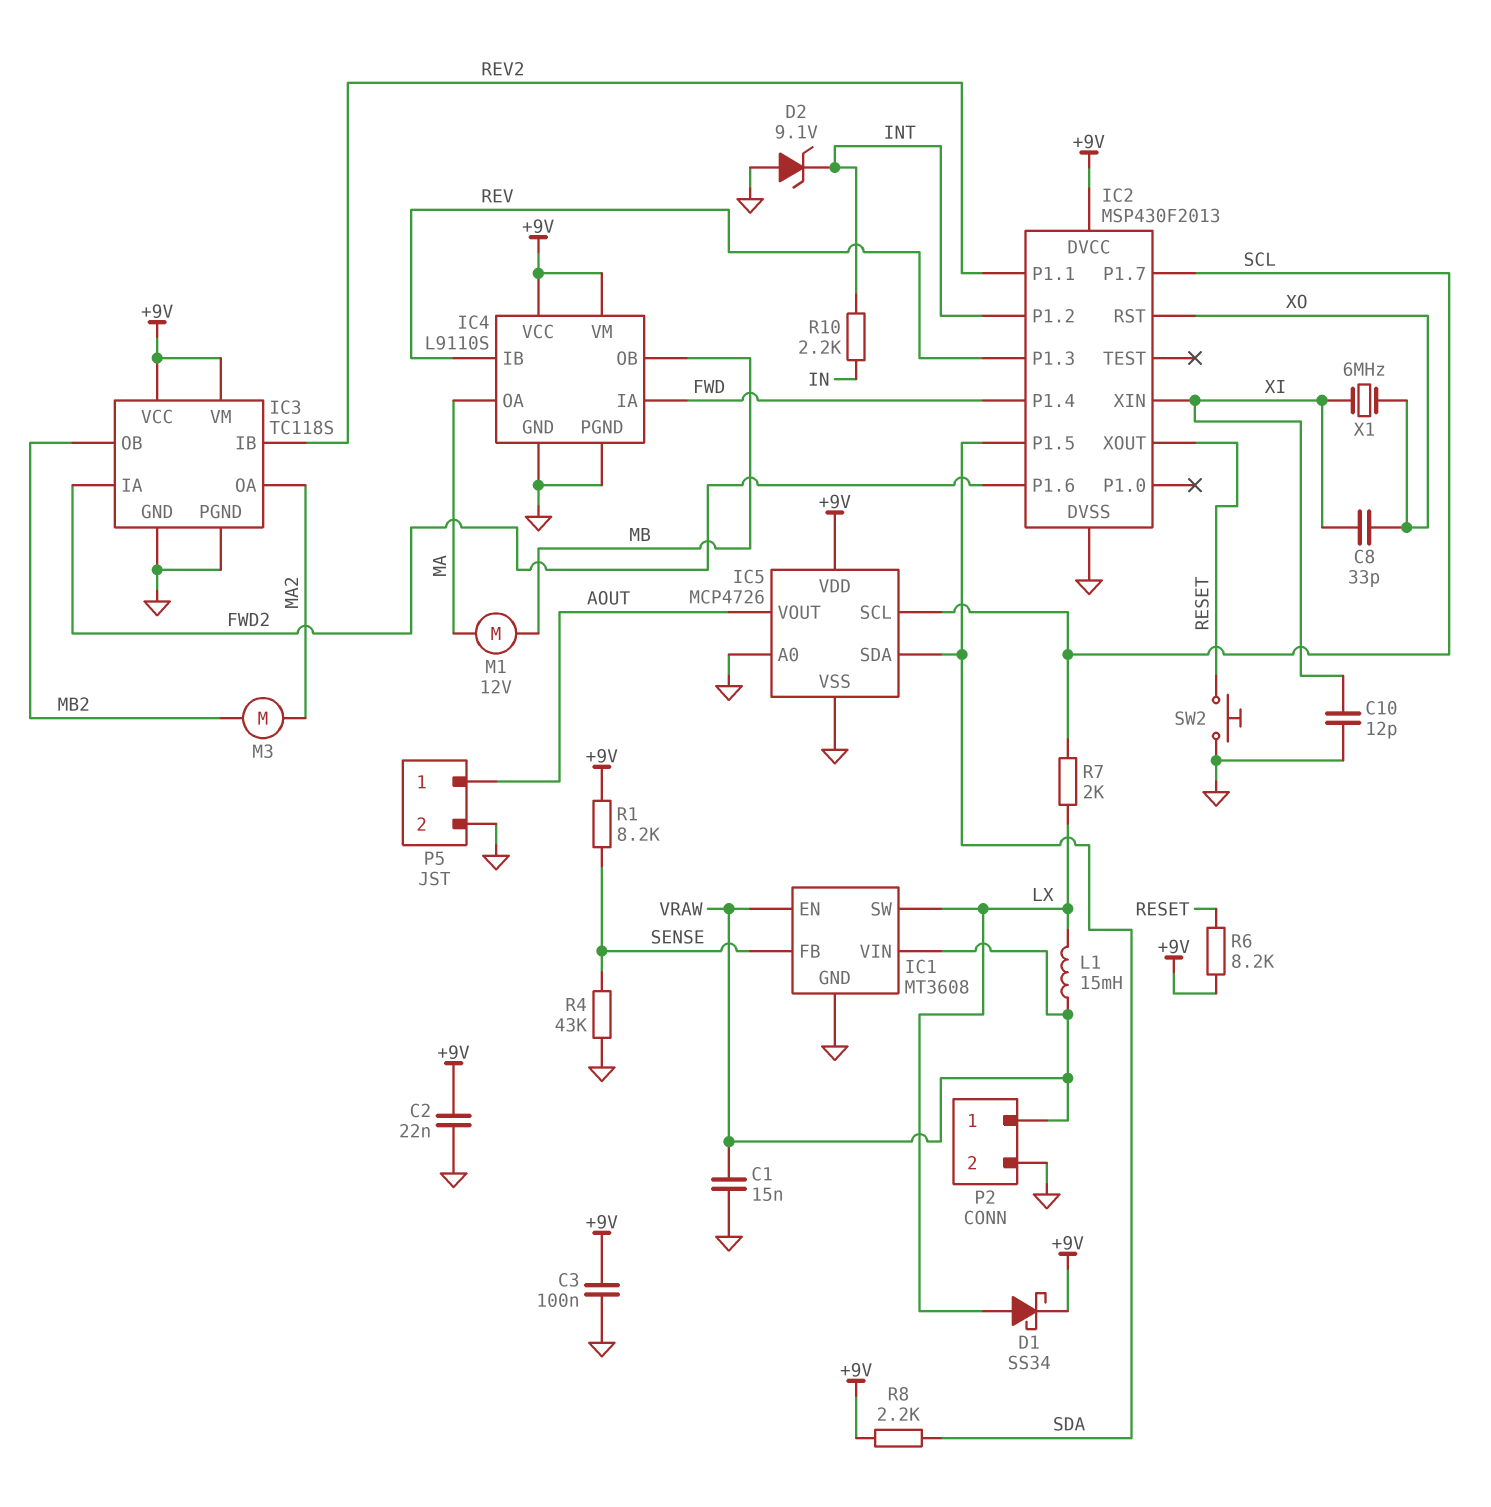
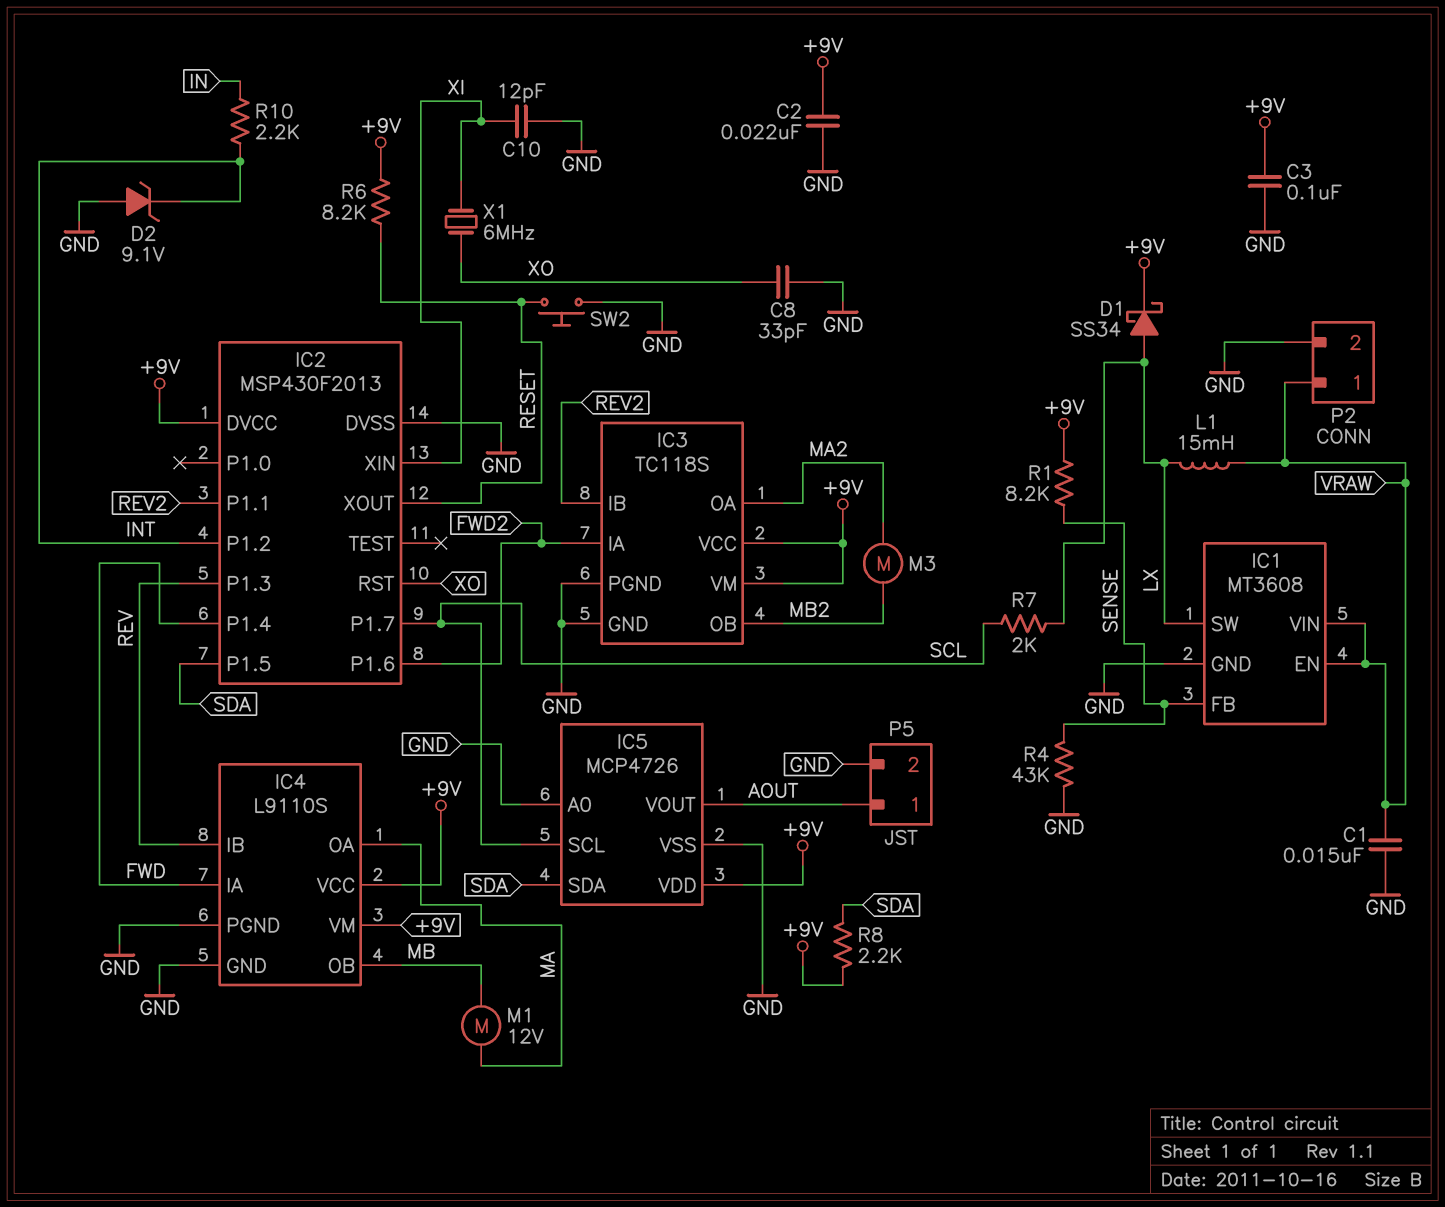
C8: 33pF (XI, XO) -> 33pF (GND, XO)

